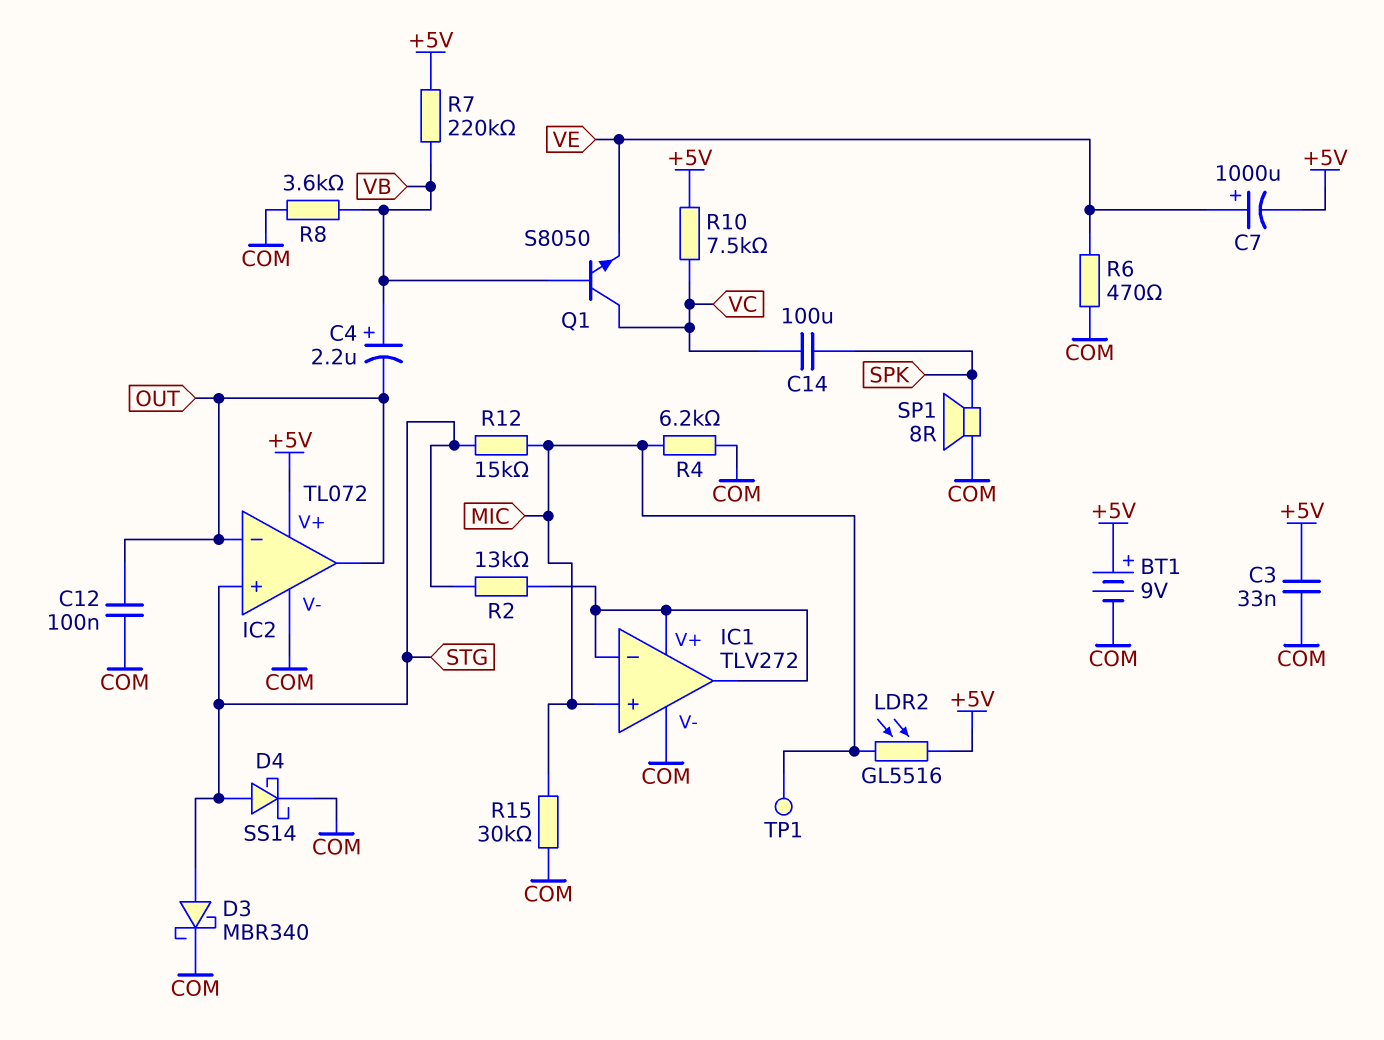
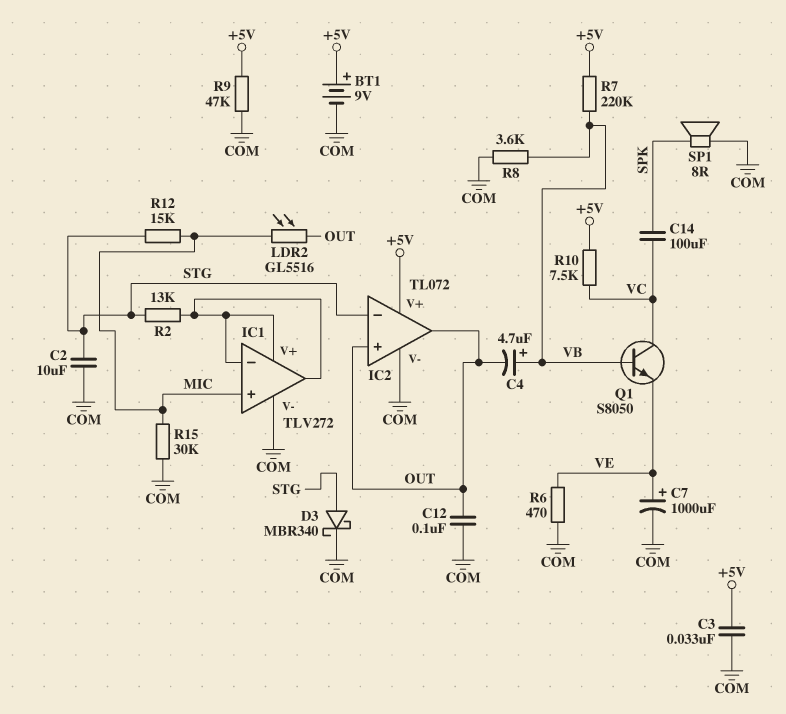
C2: none -> 10uF (COM, STG)
C4: 2.2uF (plus VB, minus OUT) -> 4.7uF (plus VB, minus OUT)
C7: 1000uF (plus VE, minus +5V) -> 1000uF (plus VE, minus COM)
D4: schottky SS14 (A STG, K COM) -> none
IC2 pin in+: STG -> OUT
IC2 pin in-: OUT -> STG
LDR2: GL5516 (+5V, MIC) -> GL5516 (MIC, OUT)
R4: 6.2k (COM, MIC) -> none
R9: none -> 47k (+5V, COM)
TP1: test point (MIC) -> none

